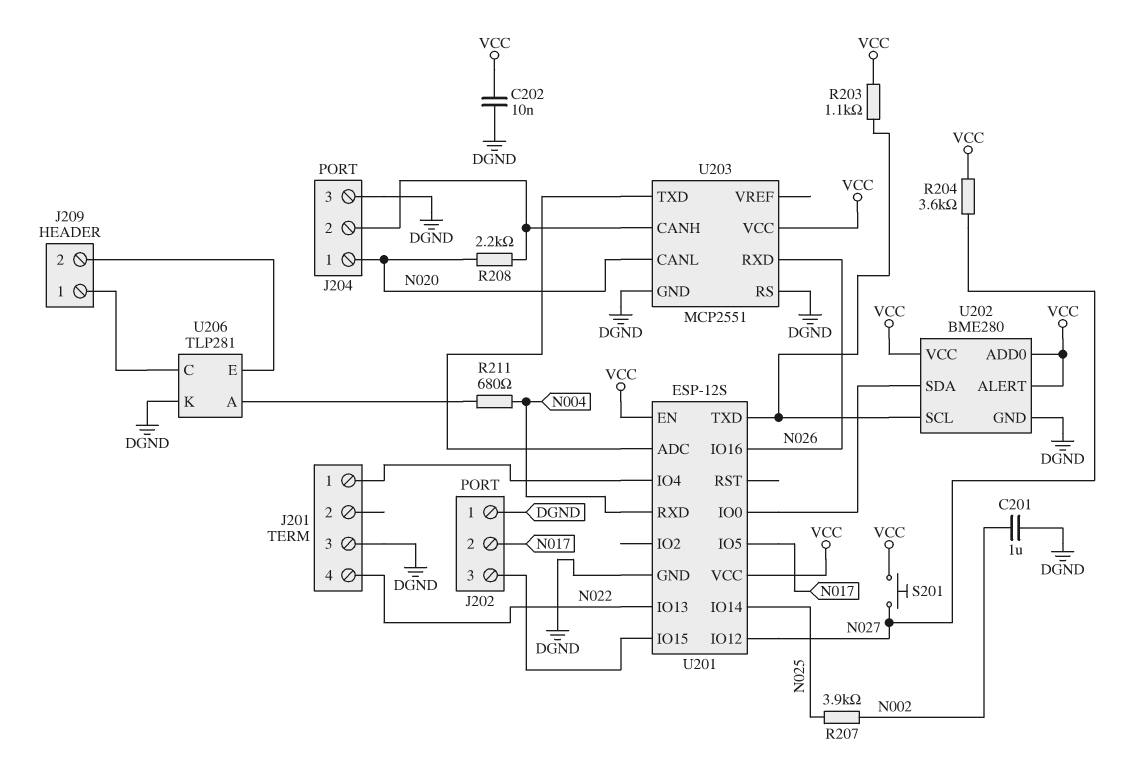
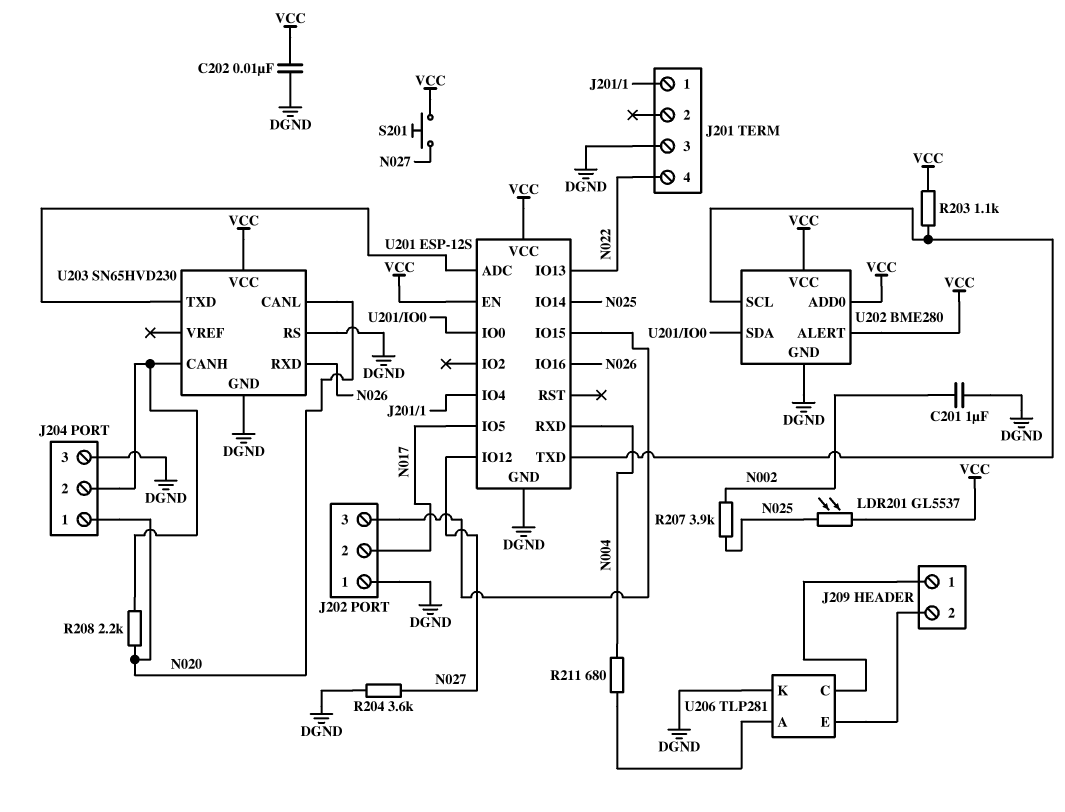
LDR201: none -> GL5537 (N025, VCC)
R204: 3.6k (N027, VCC) -> 3.6k (DGND, N027)
U203: MCP2551 -> SN65HVD230

